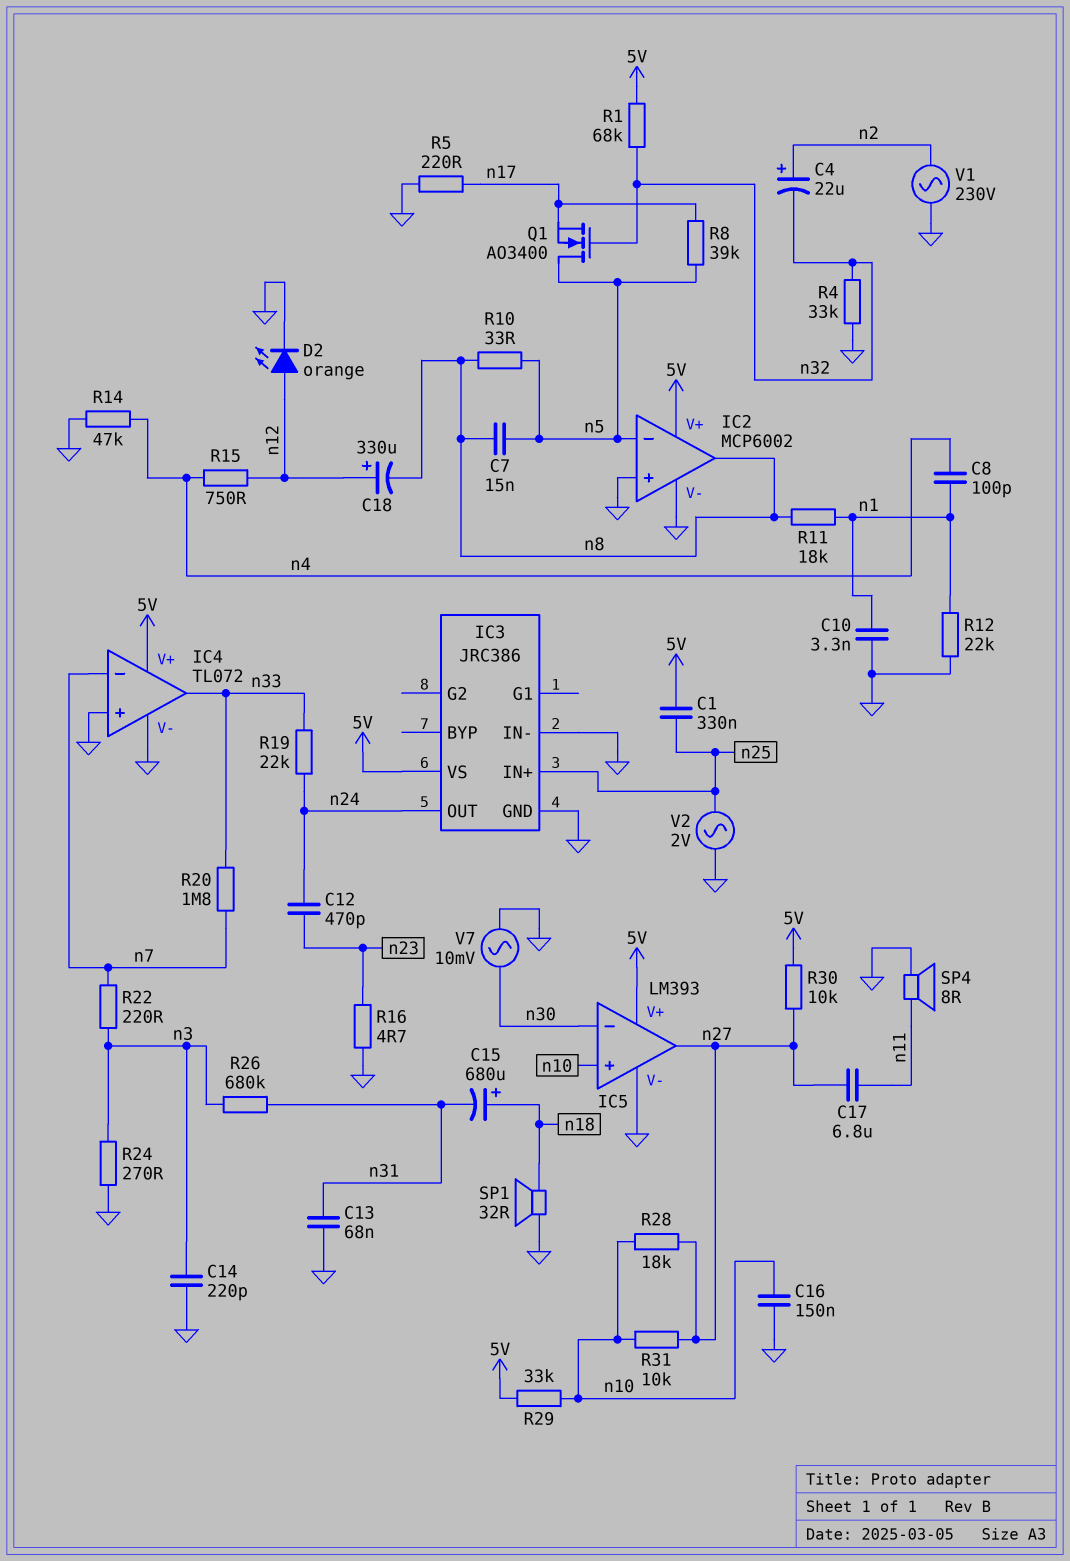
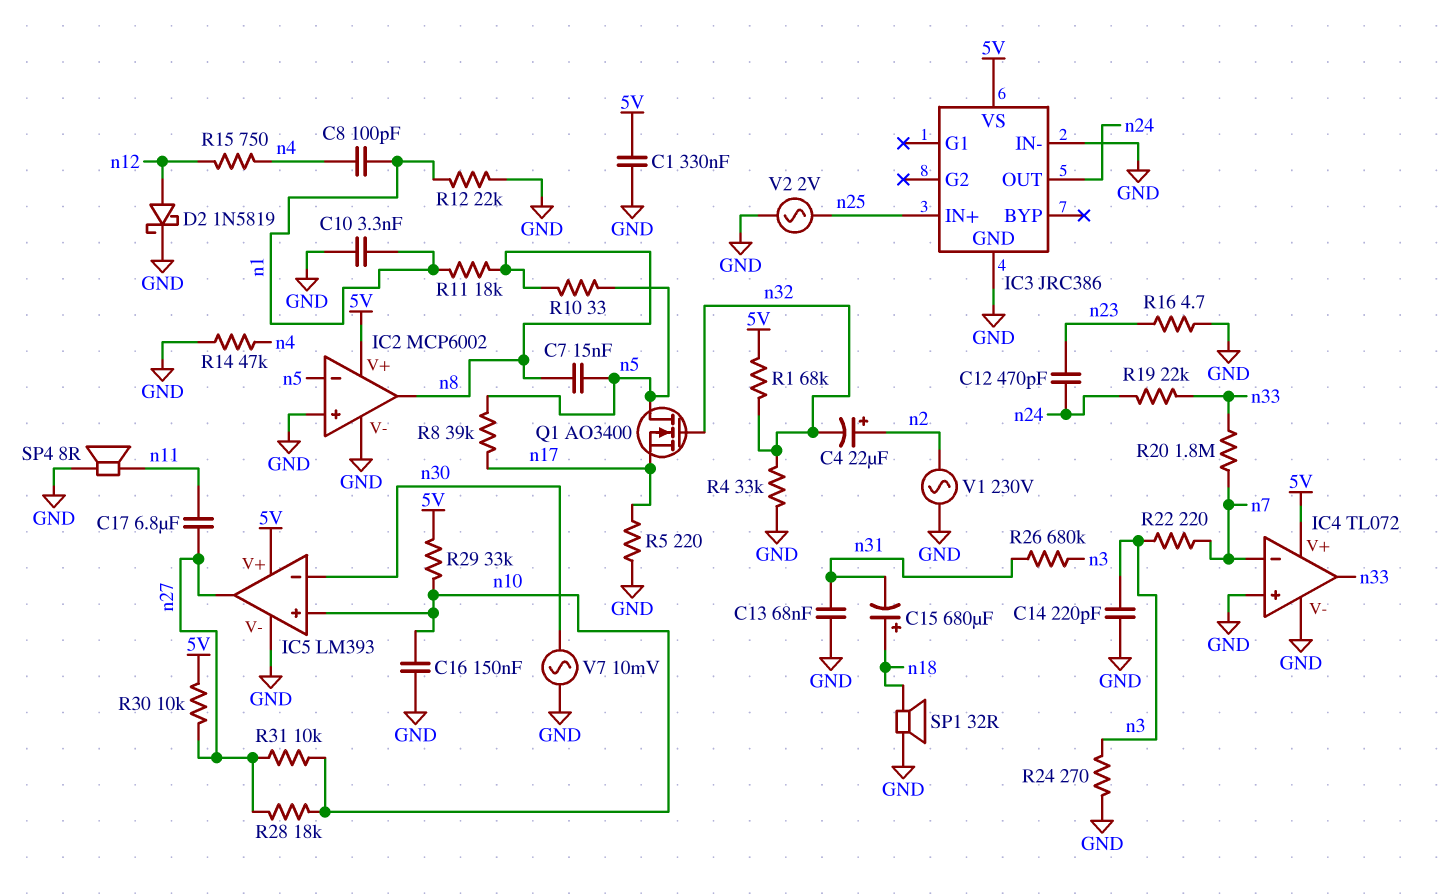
C1: 330nF (5V, n25) -> 330nF (5V, GND)
C18: 330uF (plus n12, minus n8) -> none
D2: LED orange (A n12, K GND) -> schottky 1N5819 (A n12, K GND)

